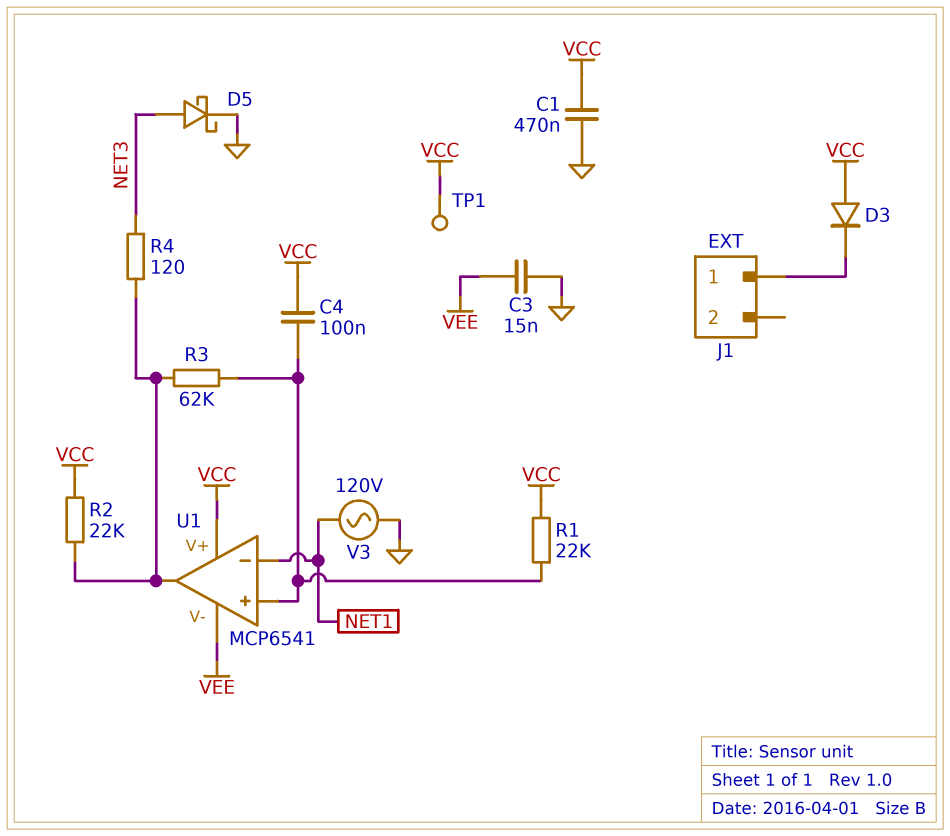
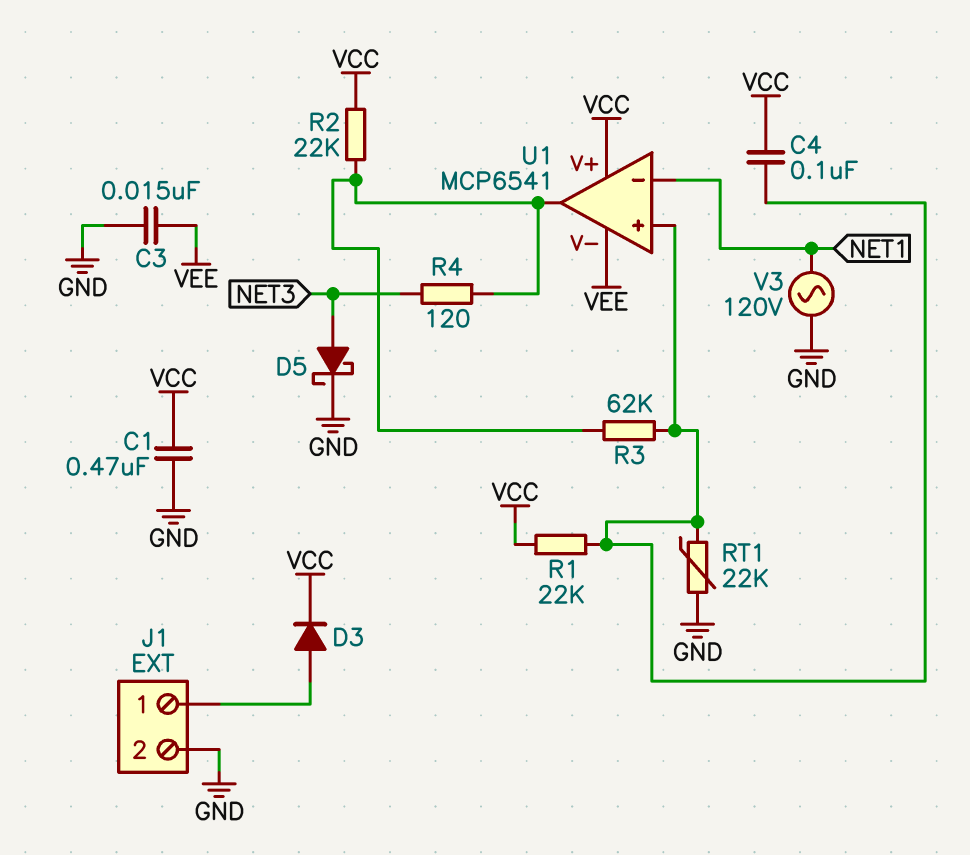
D3: diode (A VCC, K J1/1) -> diode (A J1/1, K VCC)
J1 pin 2: none -> GND
RT1: none -> 22k (GND, U1/in+)
TP1: test point (VCC) -> none

